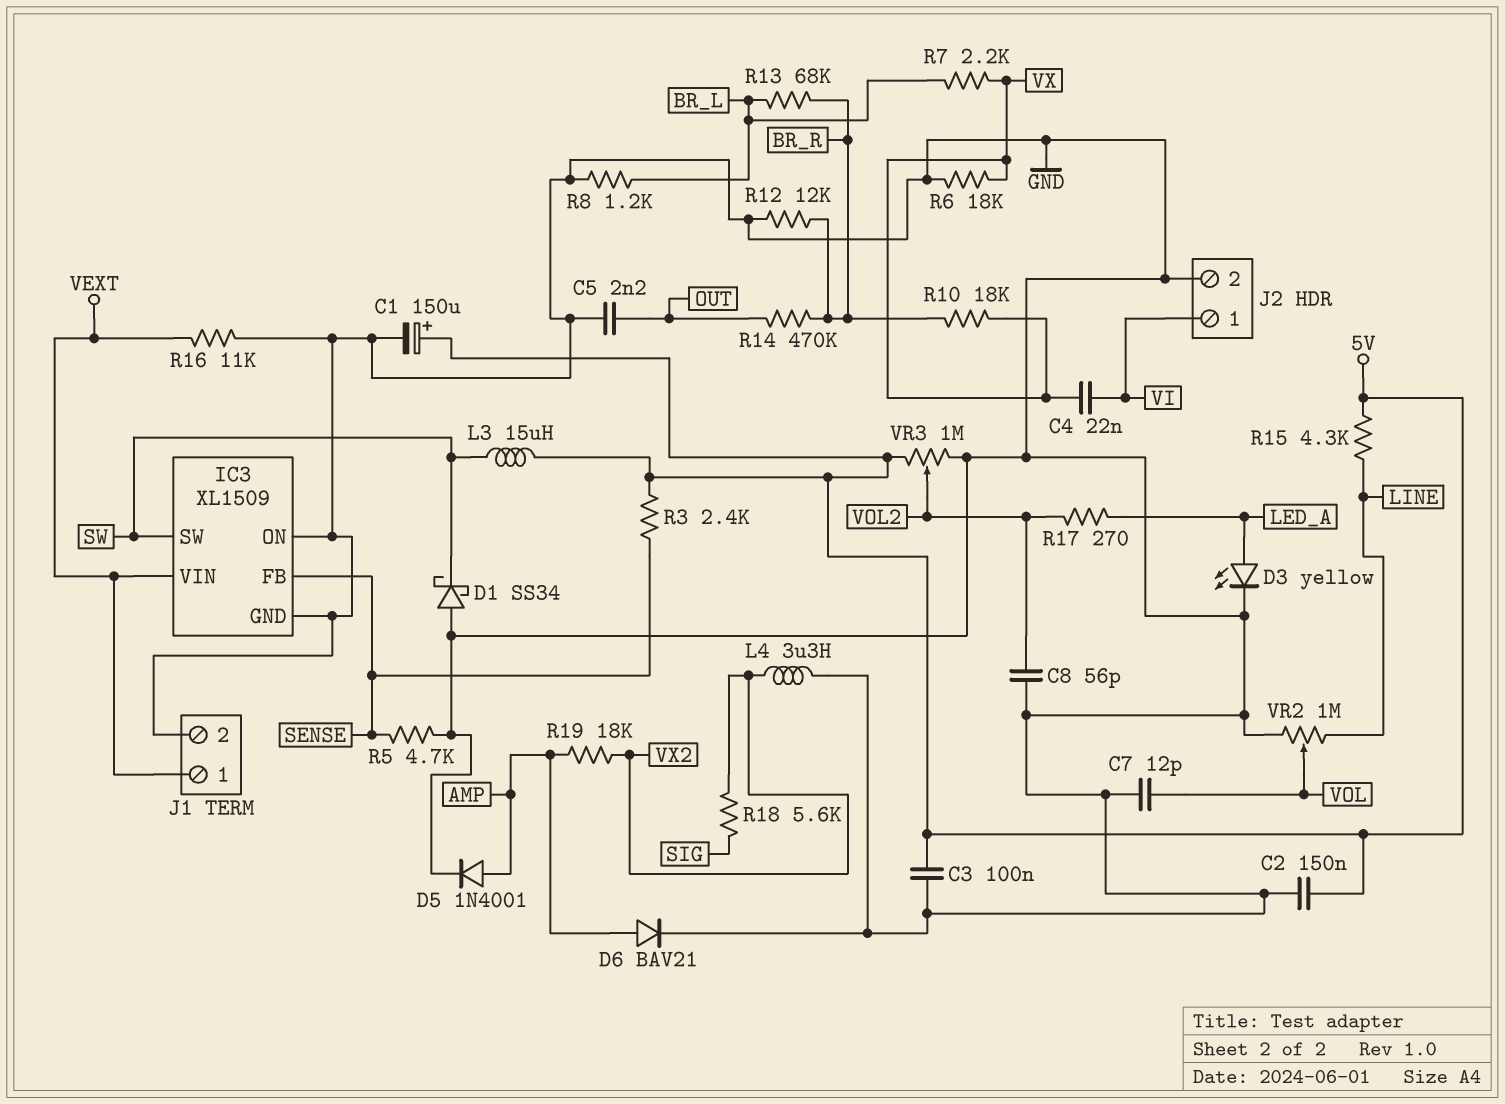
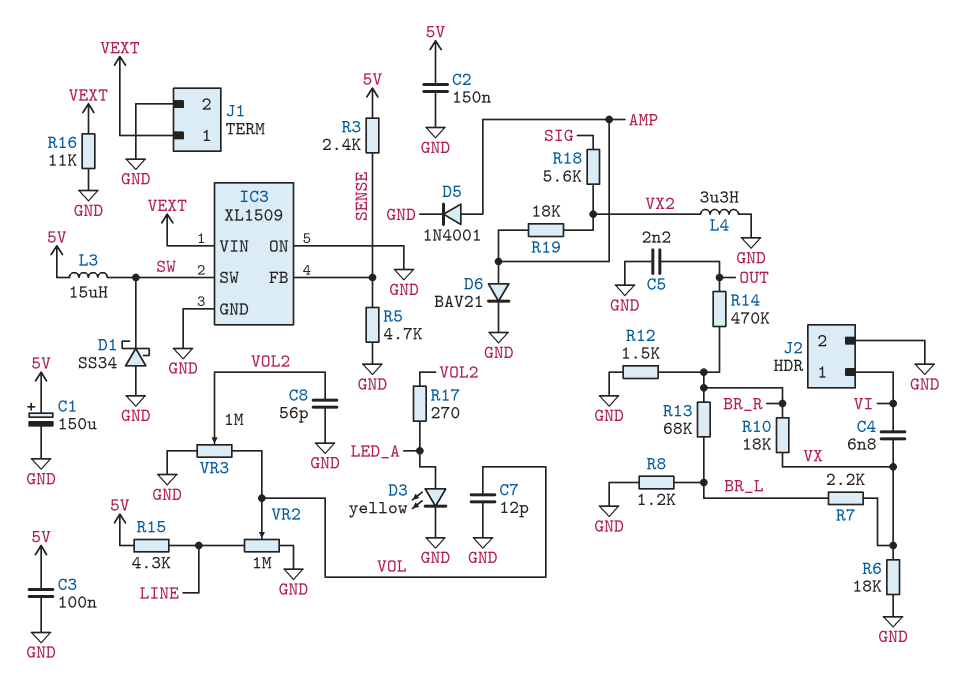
C4: 22nF (VI, VX) -> 6.8nF (VI, VX)
R12: 12k (BR_R, GND) -> 1.5k (BR_R, GND)
VR3: 1M (5V, GND, wiper VOL2) -> 1M (GND, VOL, wiper VOL2)

